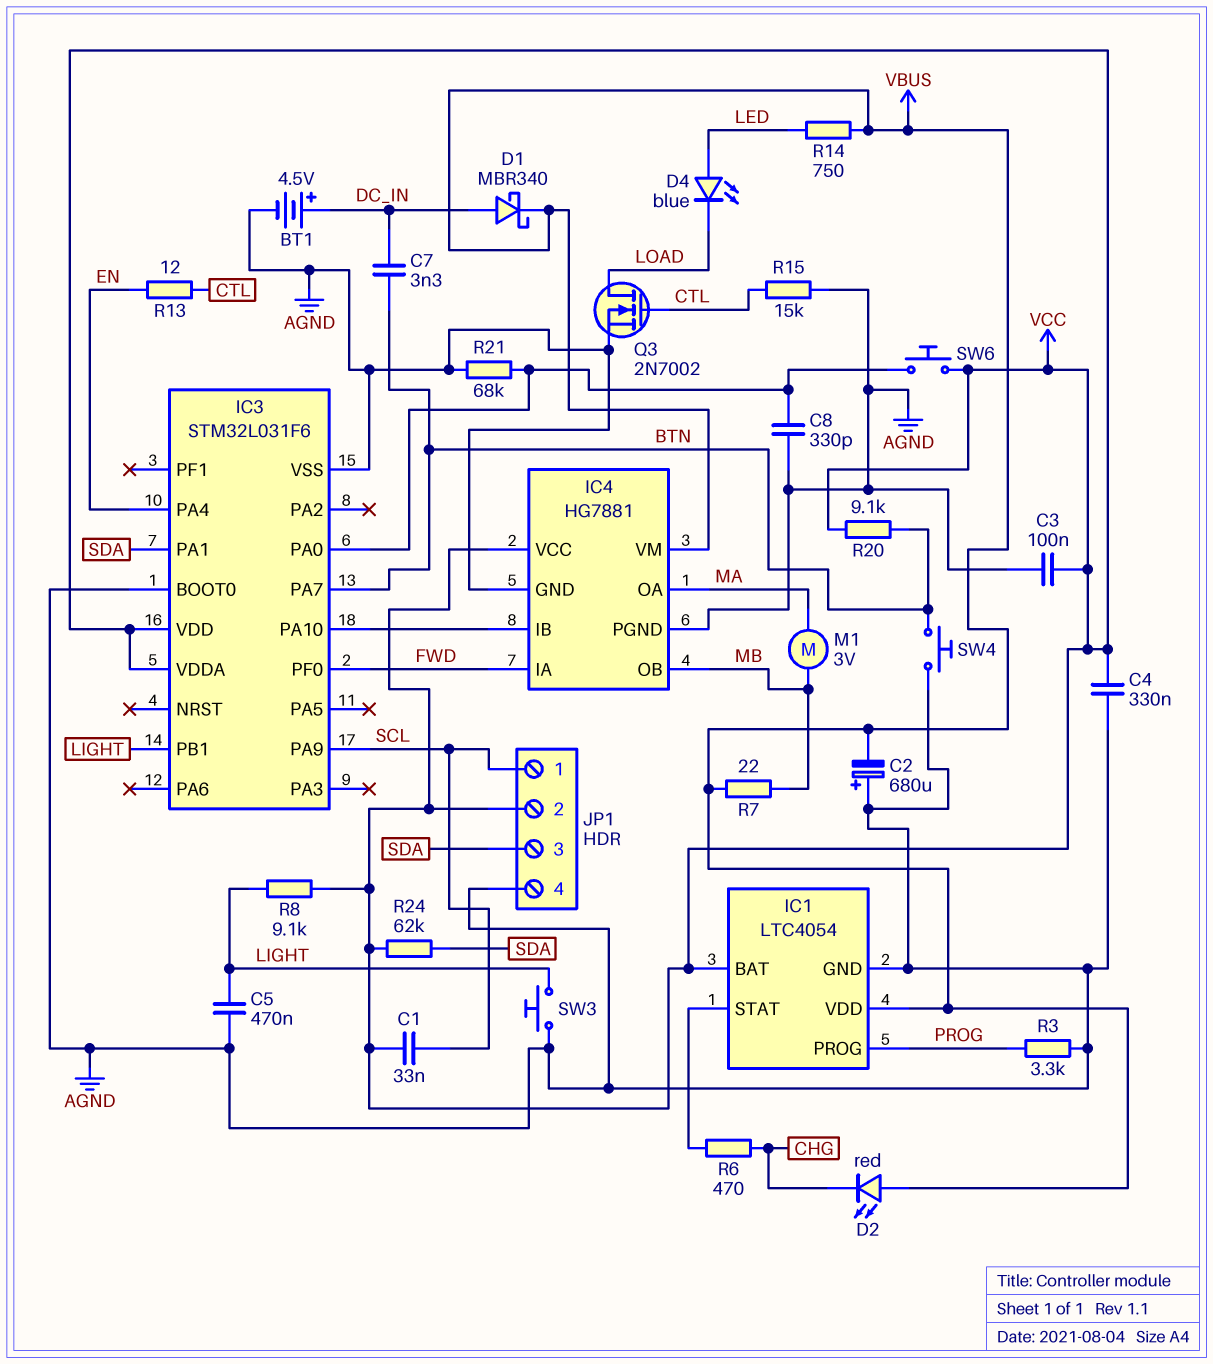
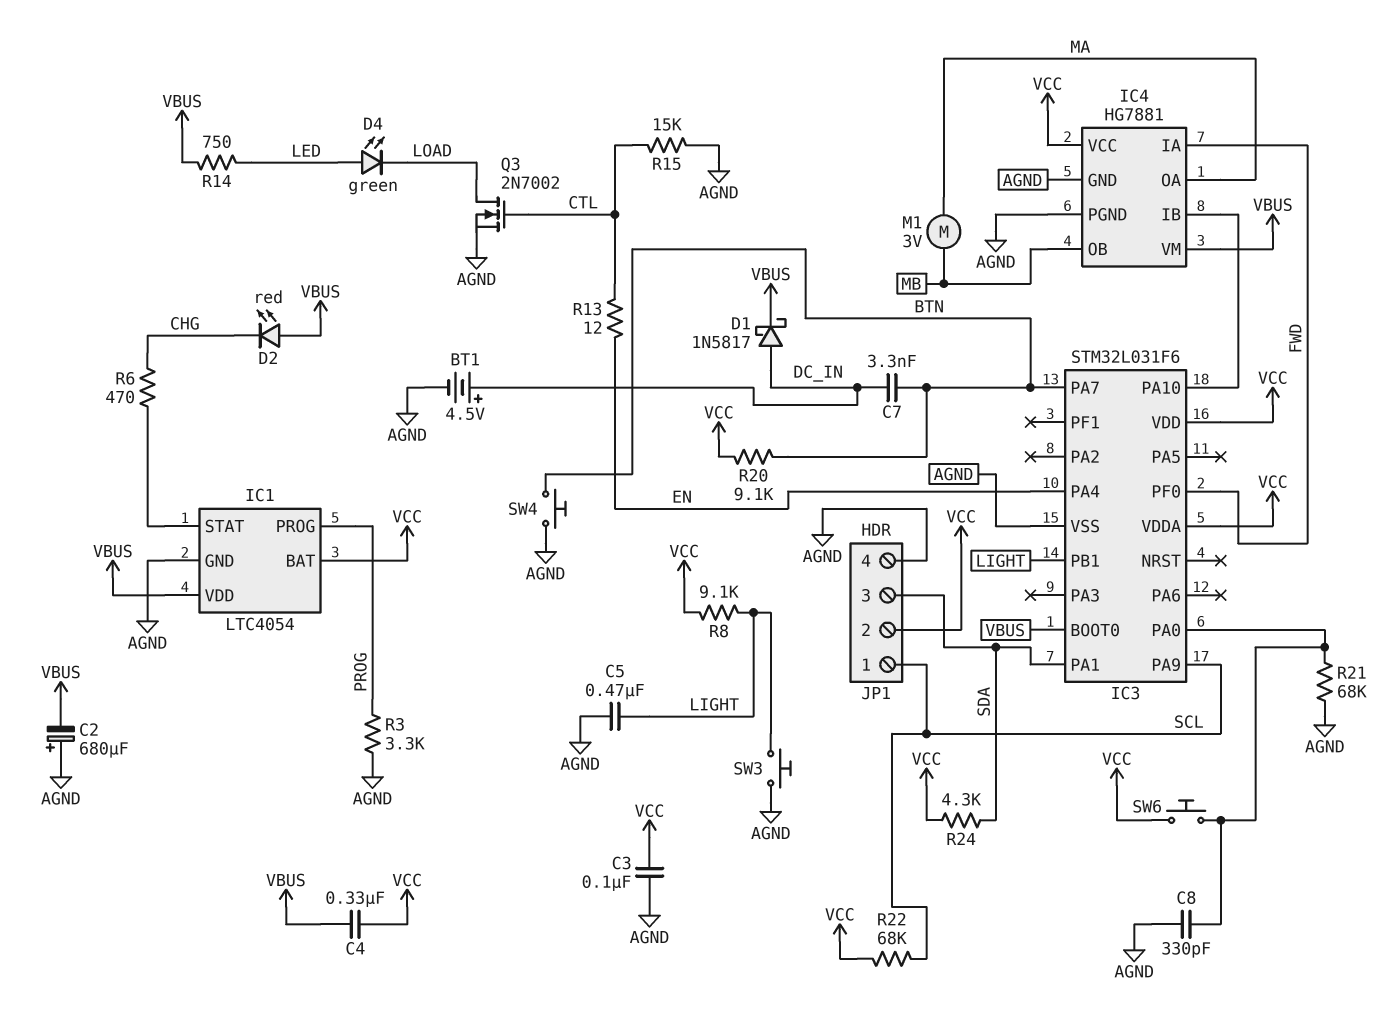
C1: 33nF (SCL, VCC) -> none
C4: 330nF (AGND, VCC) -> 330nF (VBUS, VCC)
D1: schottky MBR340 (A DC_IN, K VBUS) -> schottky 1N5817 (A DC_IN, K VBUS)
D4: LED blue (A LED, K LOAD) -> LED green (A LED, K LOAD)
IC3 pin BOOT0: AGND -> VBUS
R7: 22 (MB, VBUS) -> none
R22: none -> 68k (SCL, VCC)
R24: 62k (SDA, VCC) -> 4.3k (SDA, VCC)

